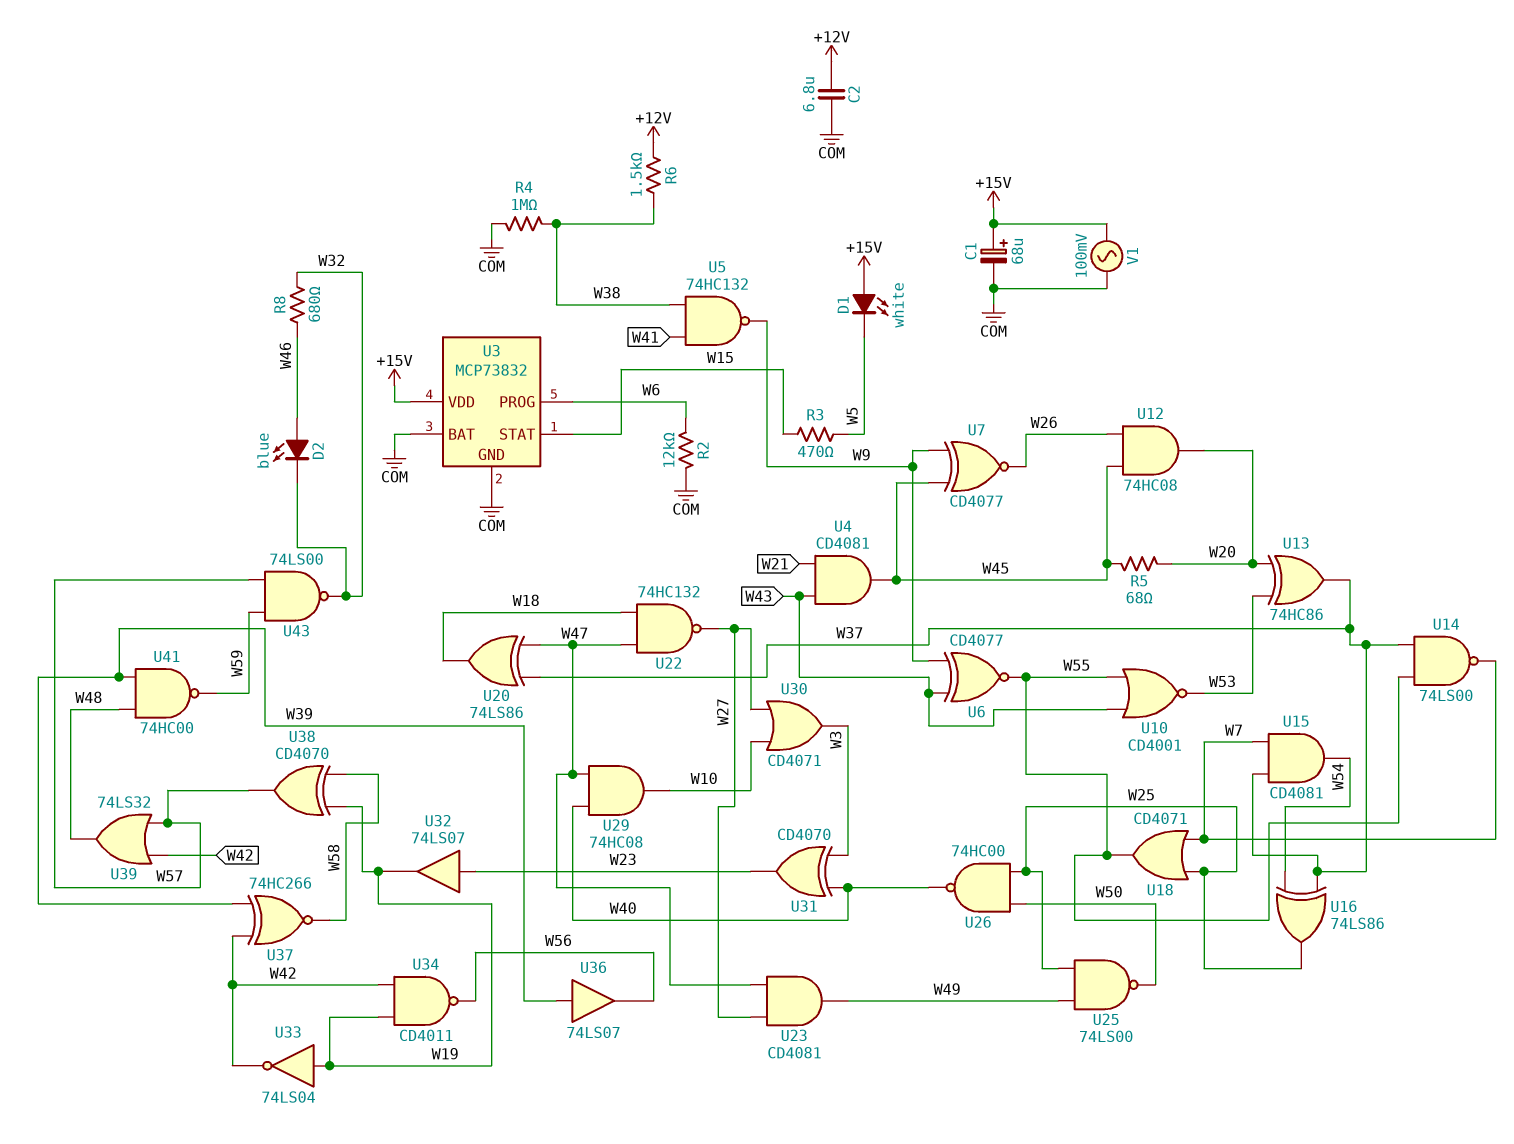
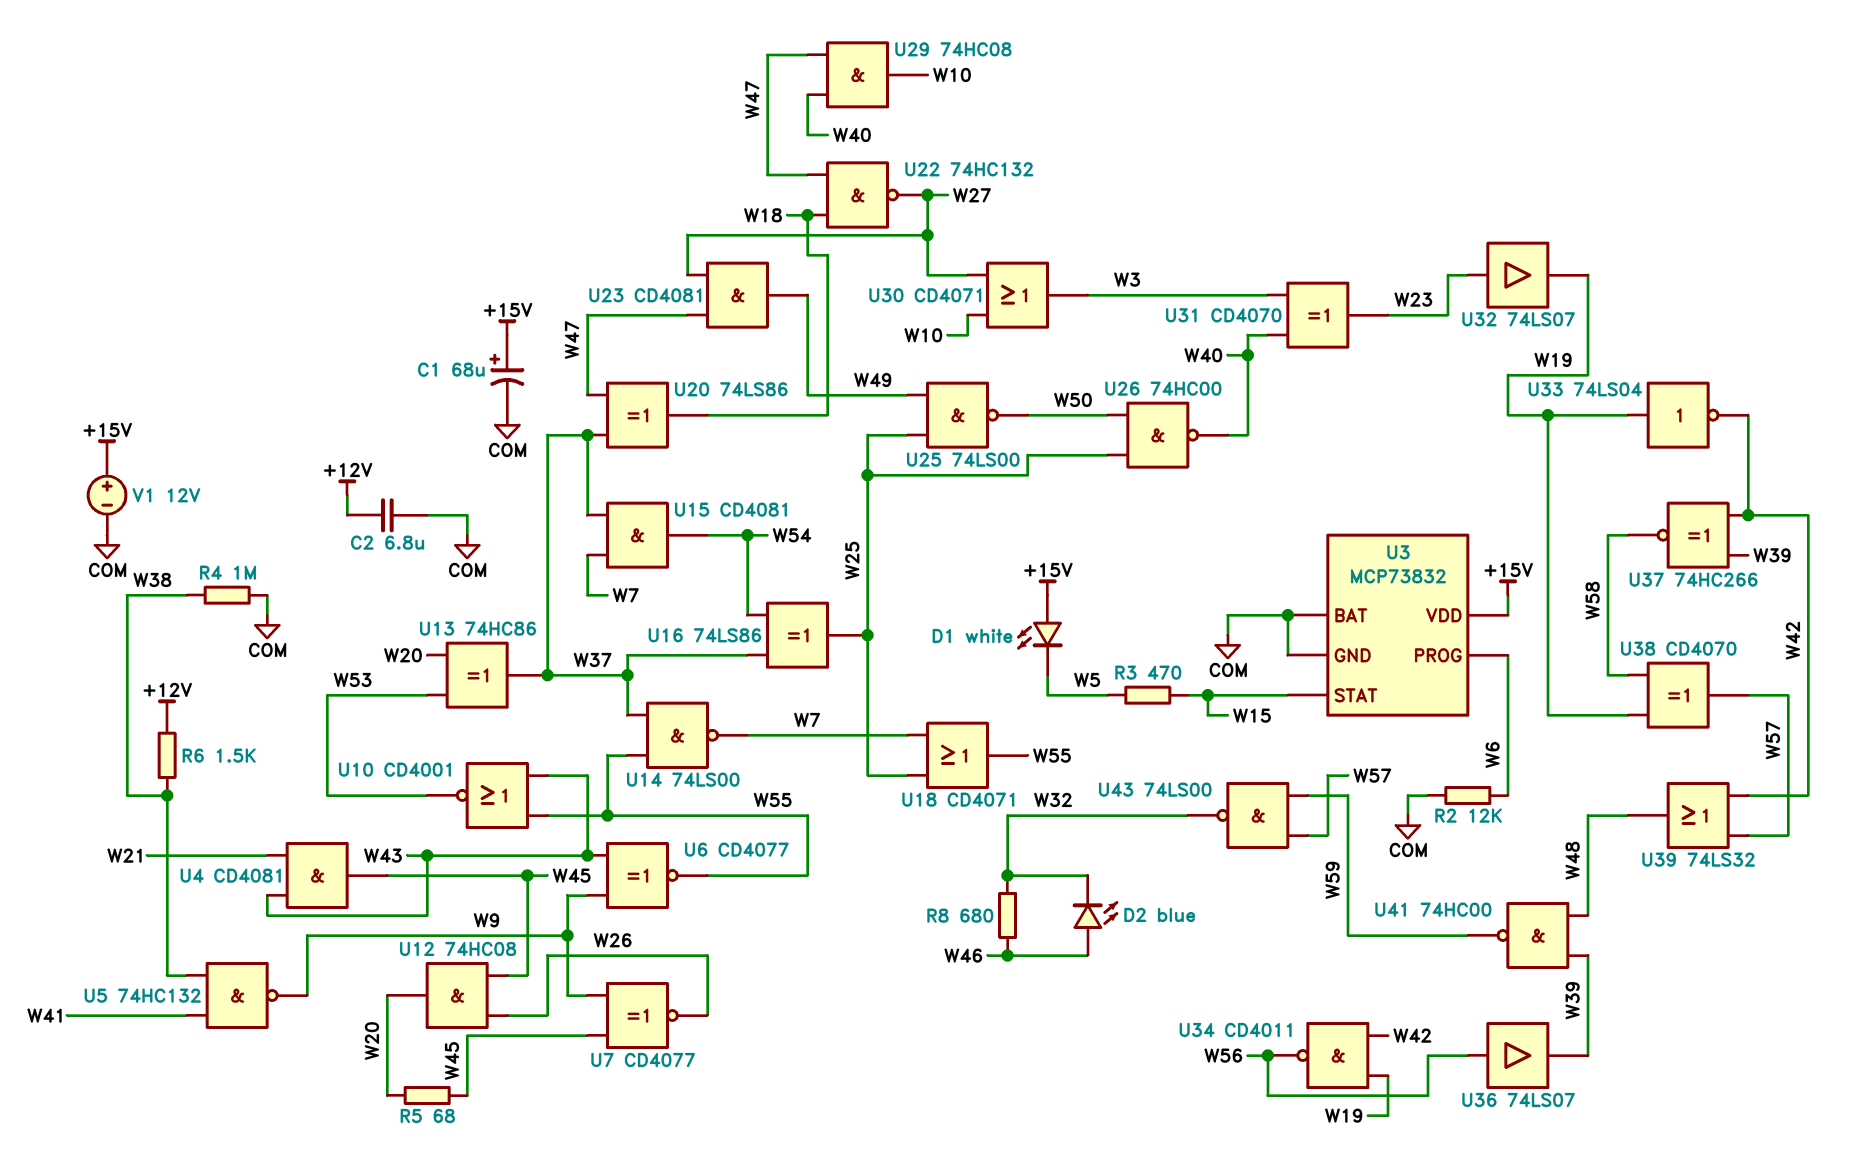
U36: buffer 74LS07 (in W39, out W56) -> buffer 74LS07 (in W56, out W39)
V1: AC 100mV (+15V, COM) -> 12V (plus +15V, minus COM)

